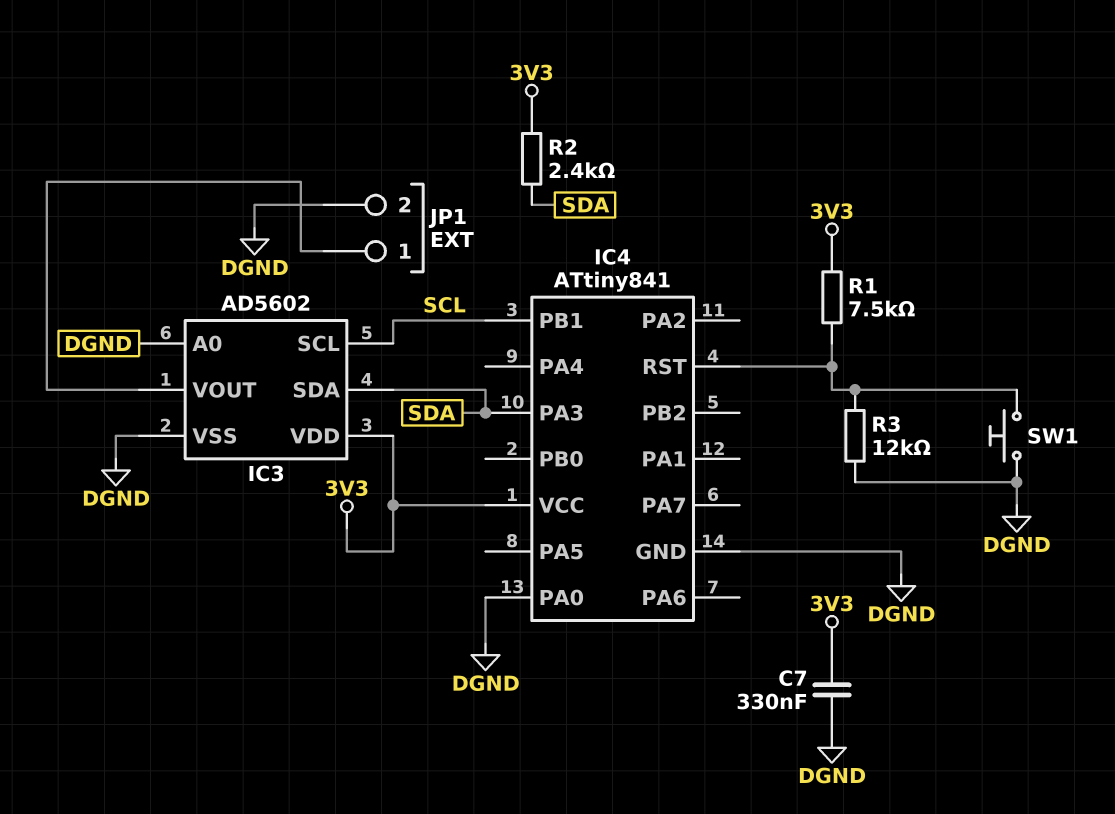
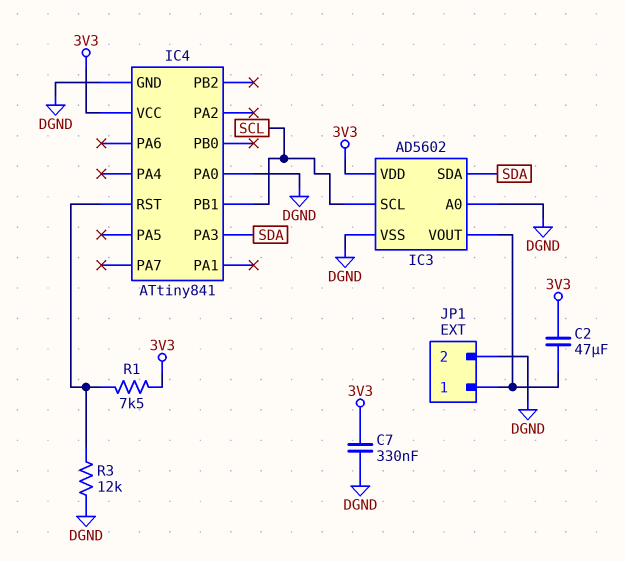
C2: none -> 47uF (3V3, IC3/VOUT)
R2: 2.4k (3V3, SDA) -> none
SW1: button (DGND, IC4/RST) -> none

